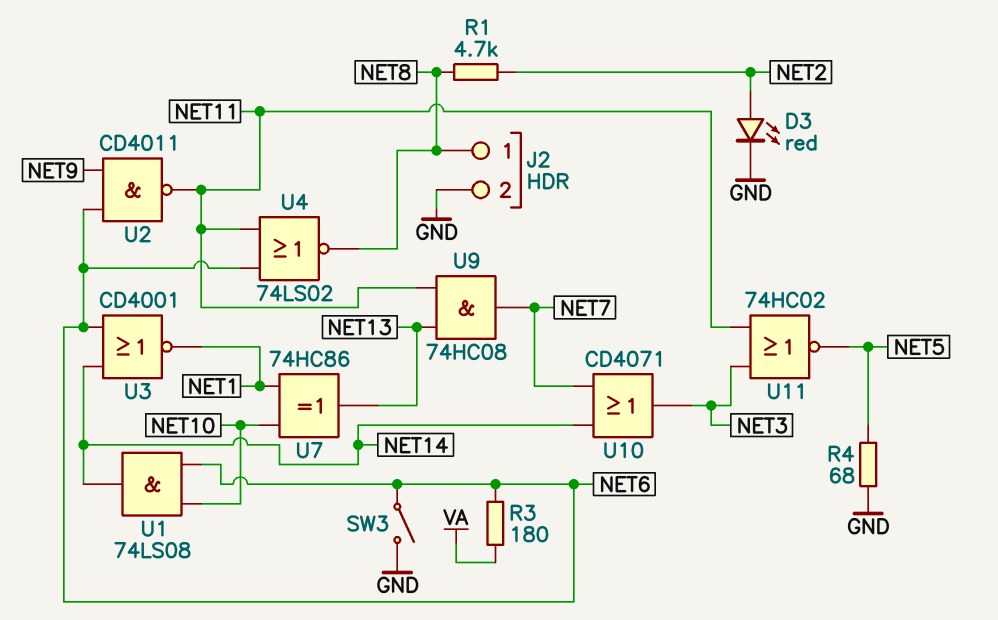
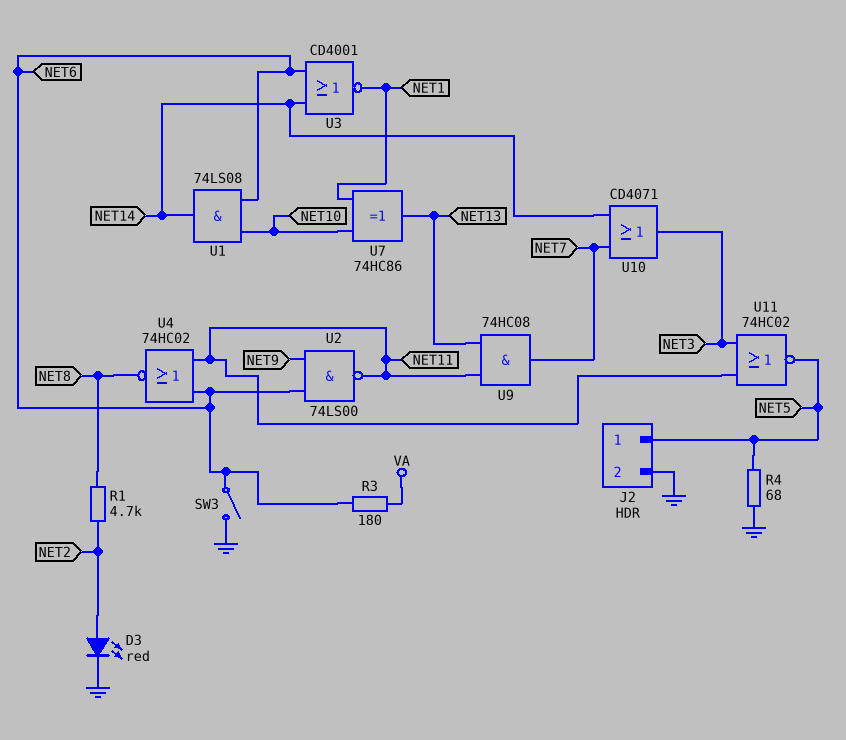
J2 pin 1: NET8 -> NET5
U2: NAND CD4011 (in NET6, in NET9, out NET11) -> NAND 74LS00 (in NET6, in NET9, out NET11)
U4: NOR 74LS02 (in NET6, in NET11, out NET8) -> NOR 74HC02 (in NET6, in NET11, out NET8)

